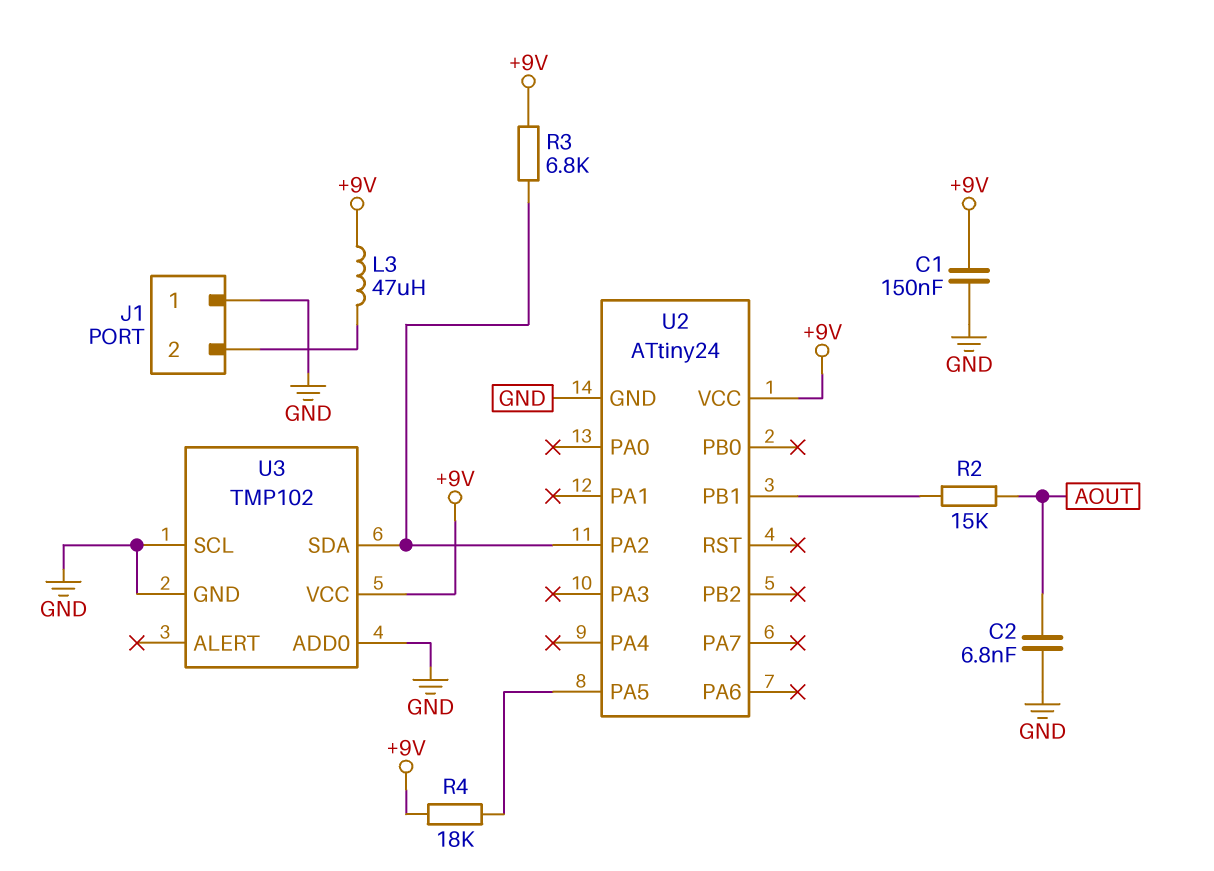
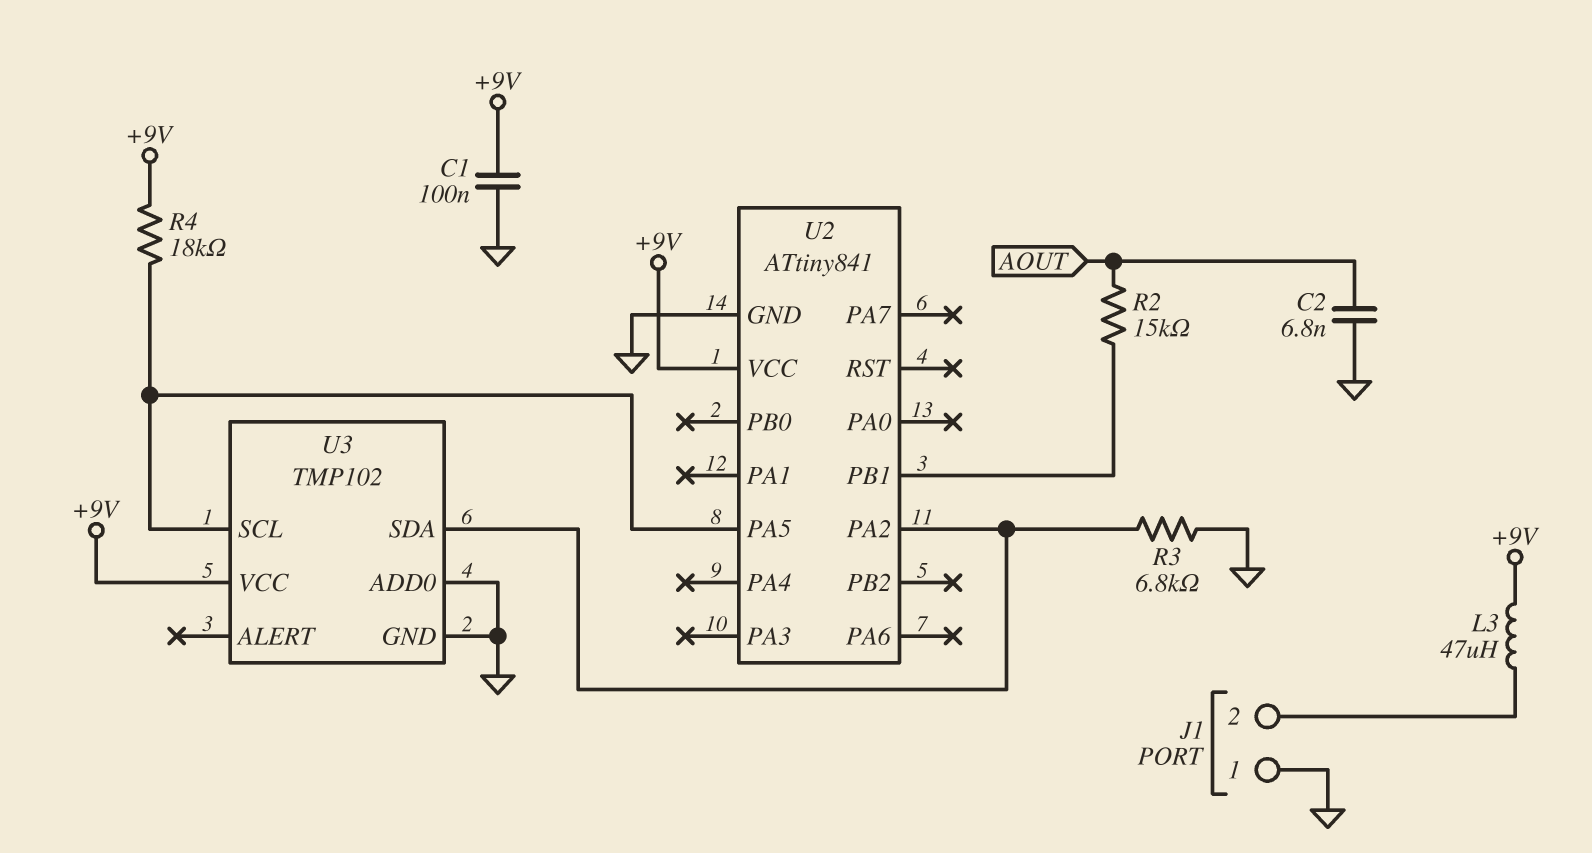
C1: 150nF (+9V, GND) -> 100nF (+9V, GND)
R3: 6.8k (+9V, U2/PA2) -> 6.8k (GND, U2/PA2)
U2: ATtiny24 -> ATtiny841
U3 pin SCL: GND -> U2/PA5

